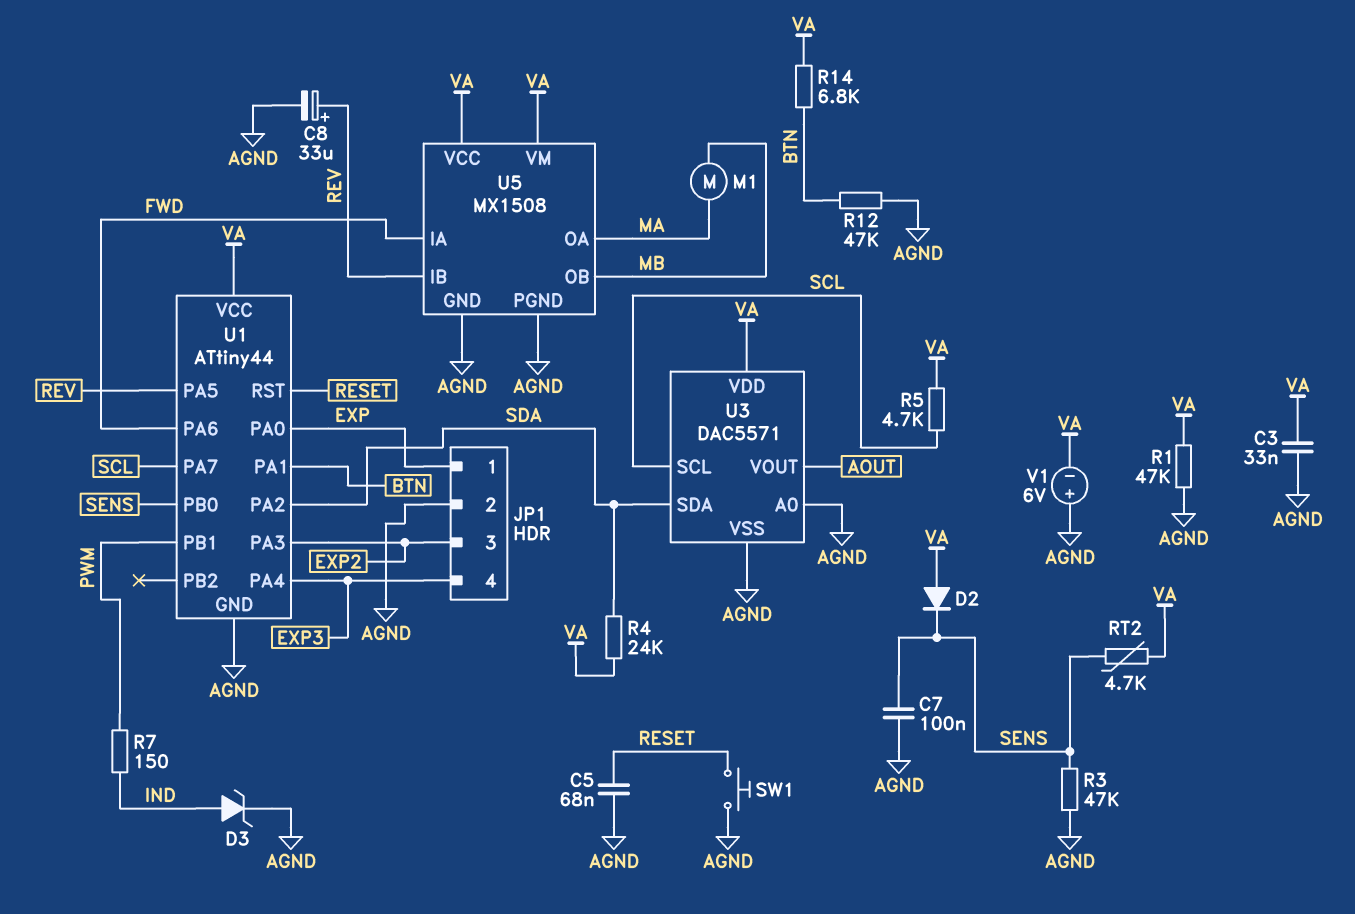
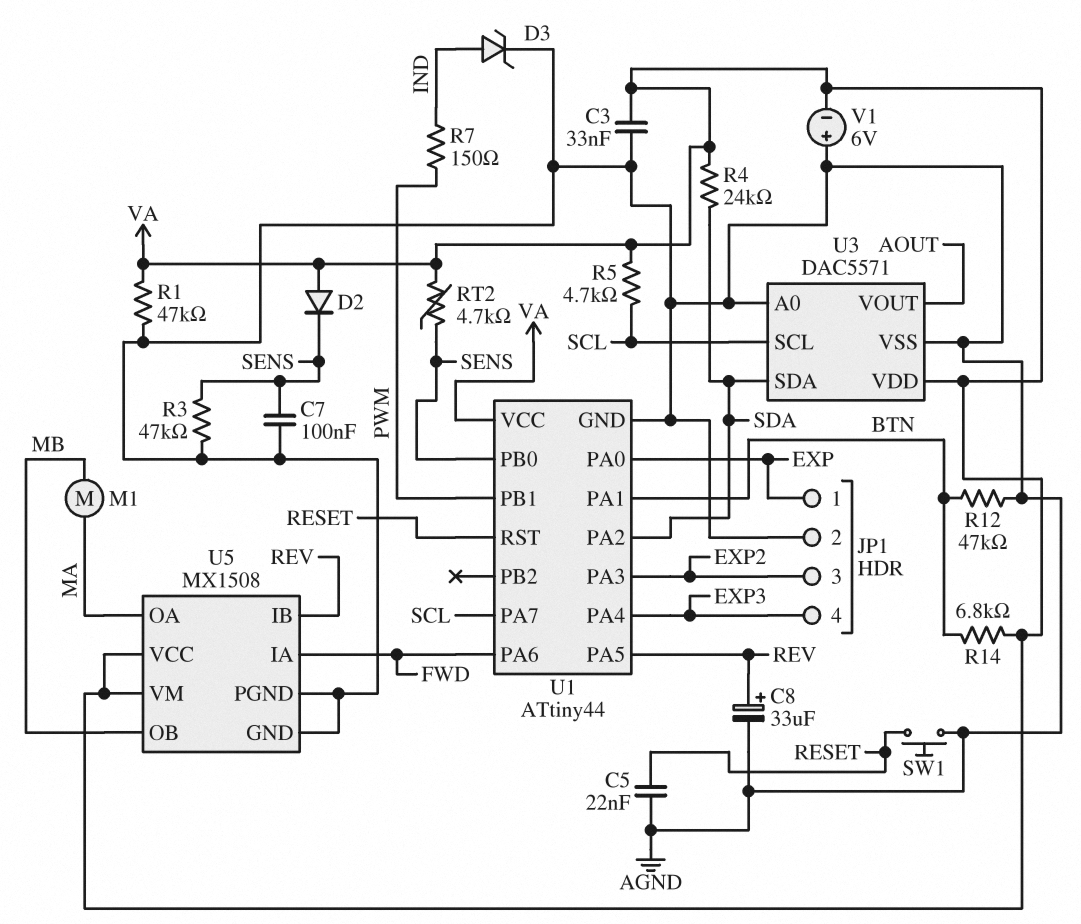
C5: 68nF (AGND, RESET) -> 22nF (AGND, RESET)

